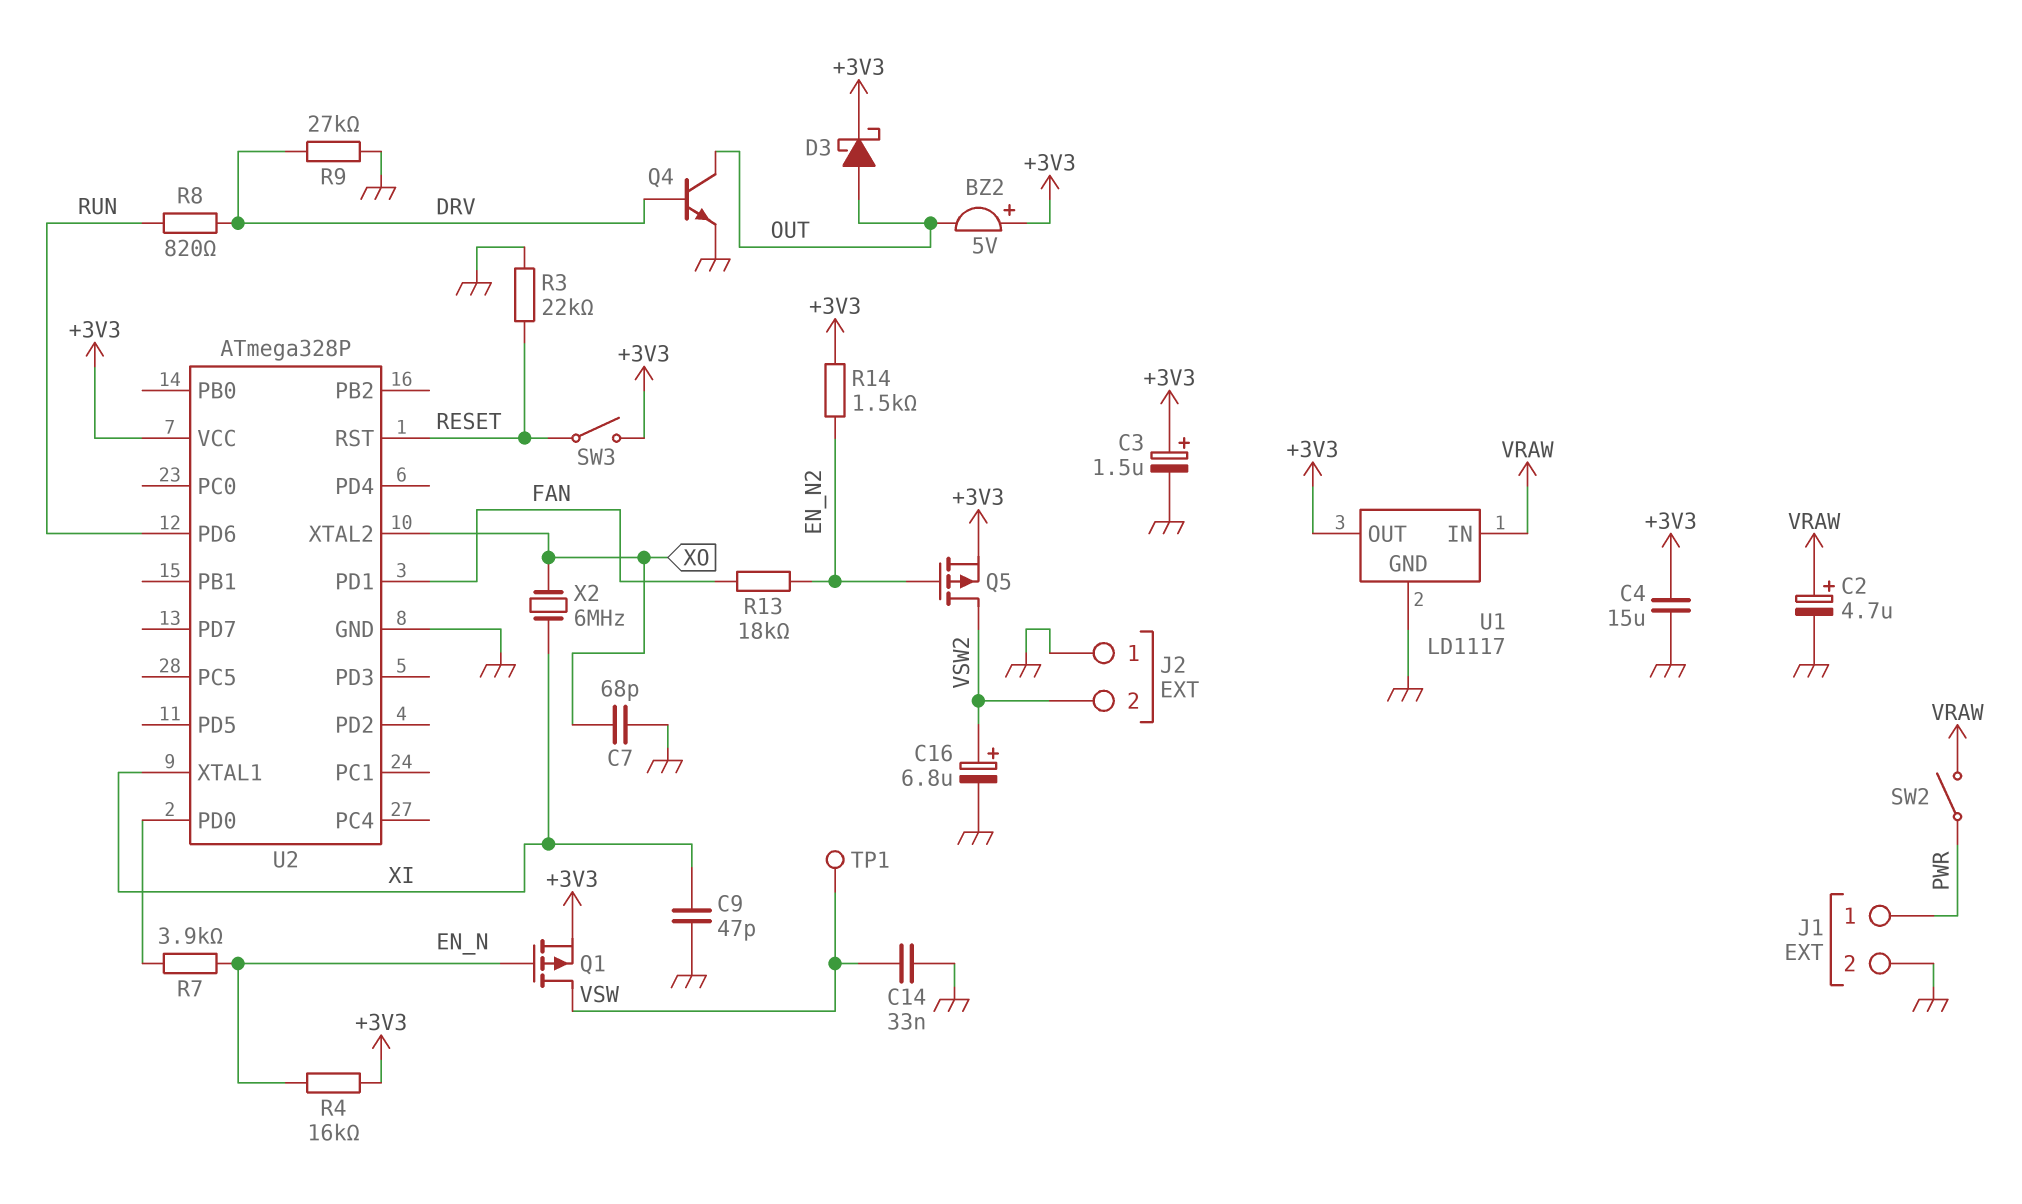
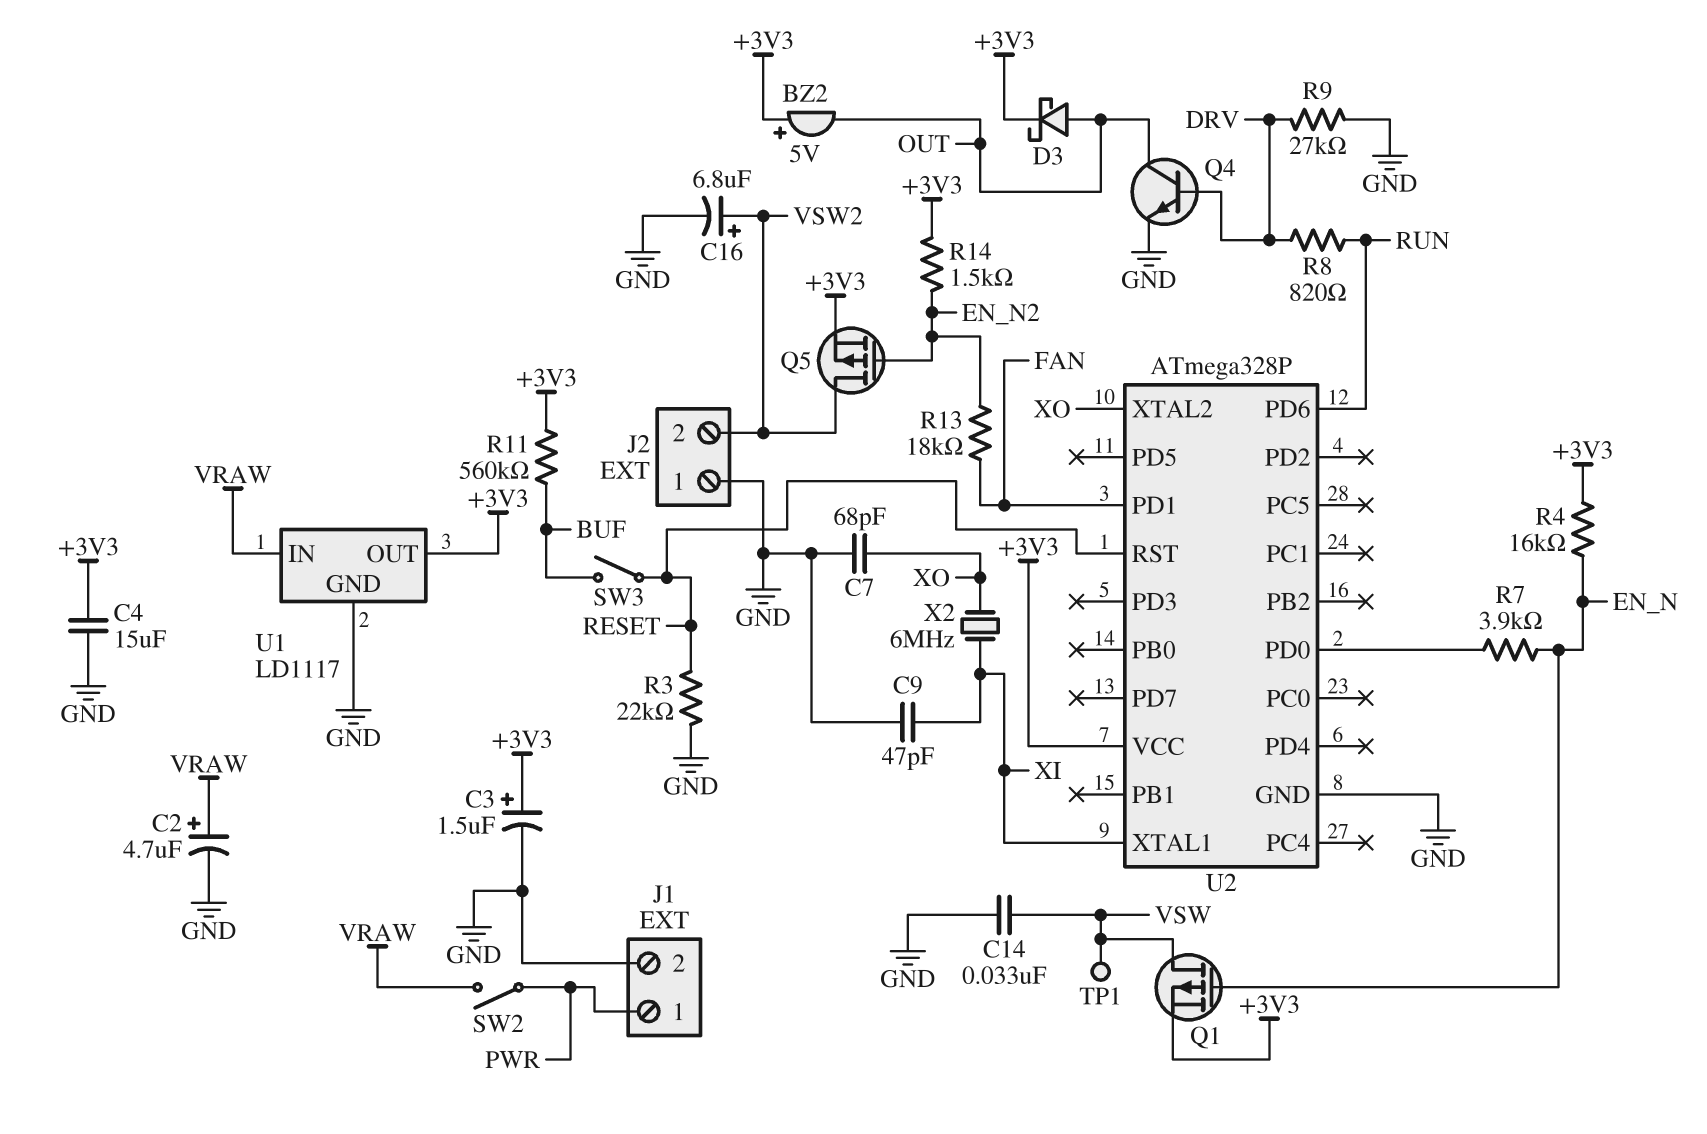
R11: none -> 560k (+3V3, BUF)
SW3: switch (+3V3, RESET) -> switch (BUF, RESET)

